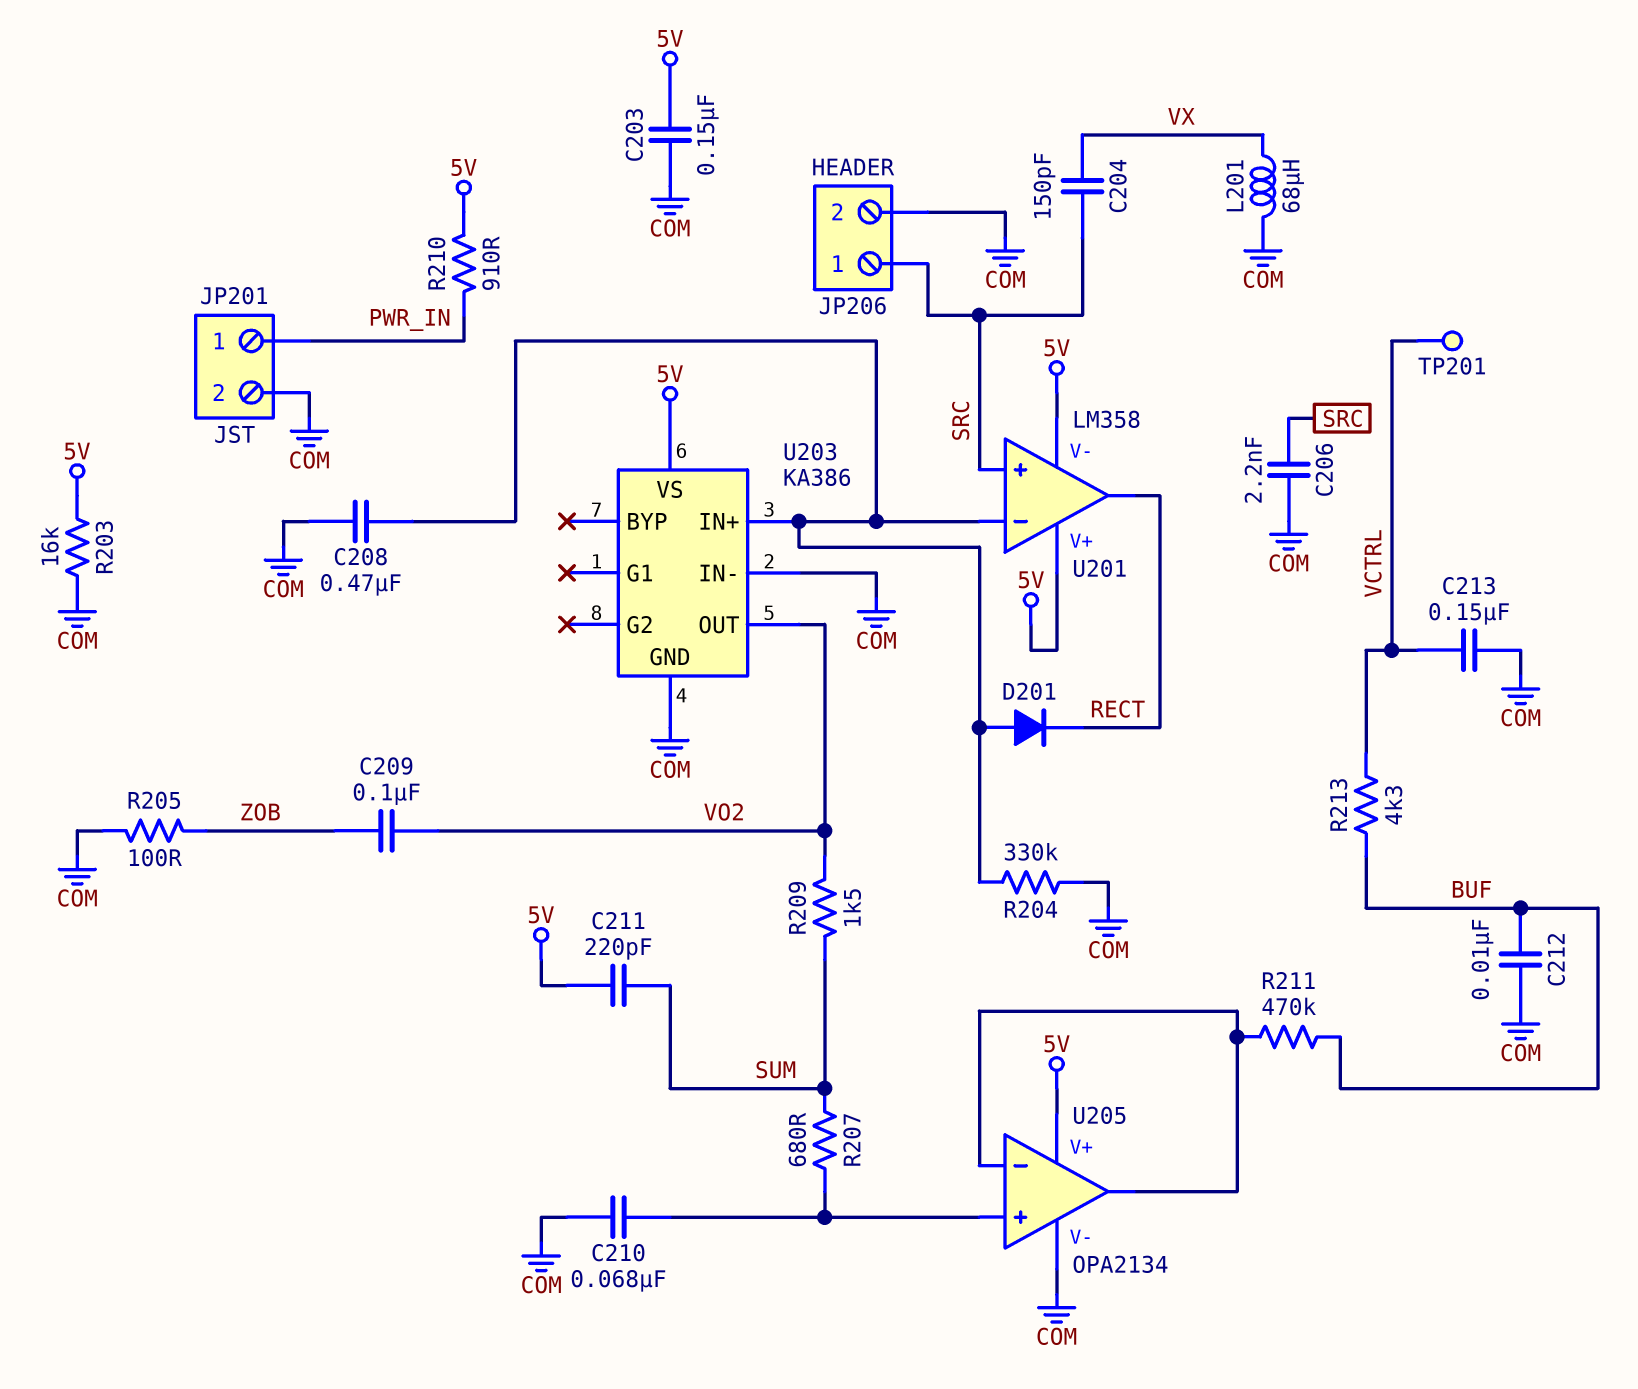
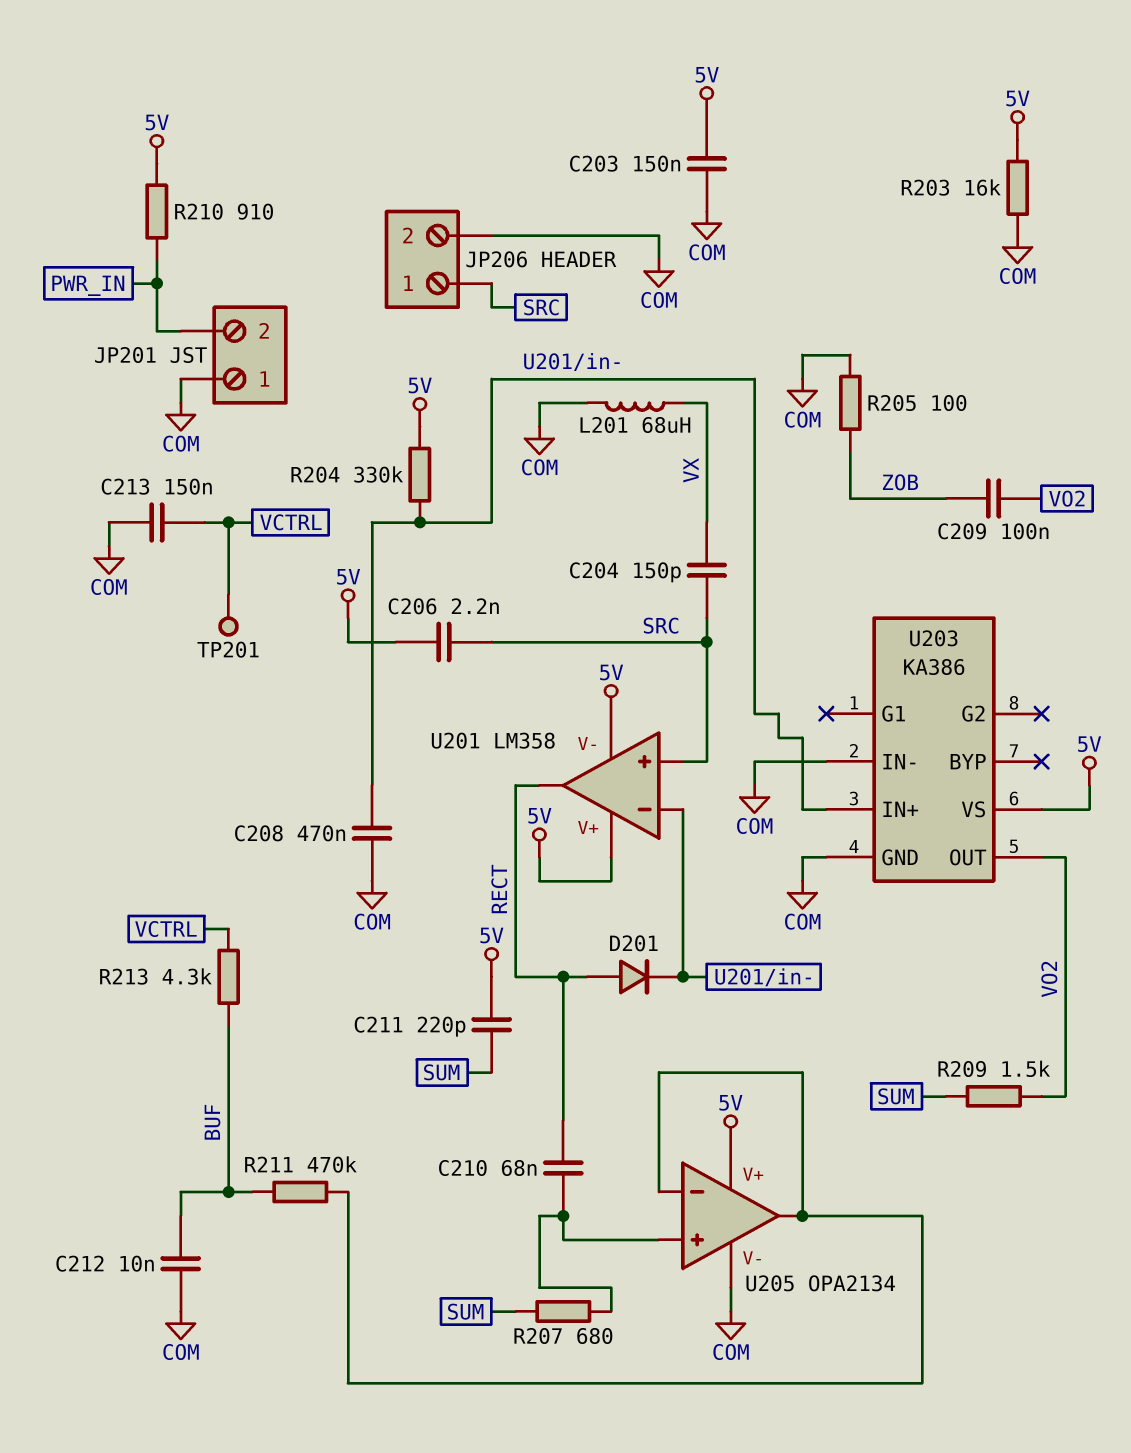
C206: 2.2nF (COM, SRC) -> 2.2nF (5V, SRC)
C210: 68nF (COM, U205/in+) -> 68nF (RECT, U205/in+)
D201: diode (A U201/in-, K RECT) -> diode (A RECT, K U201/in-)
JP201 pin 1: PWR_IN -> COM
JP201 pin 2: COM -> PWR_IN
R204: 330k (COM, U201/in-) -> 330k (5V, U201/in-)

